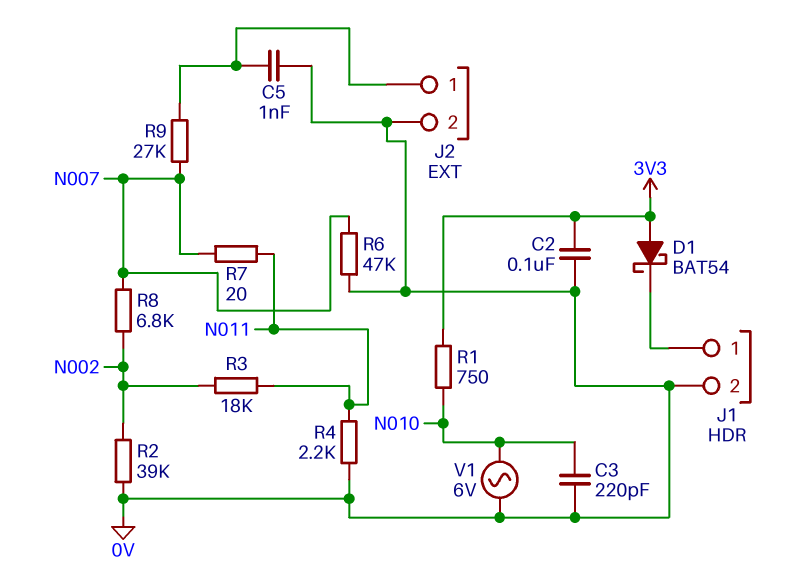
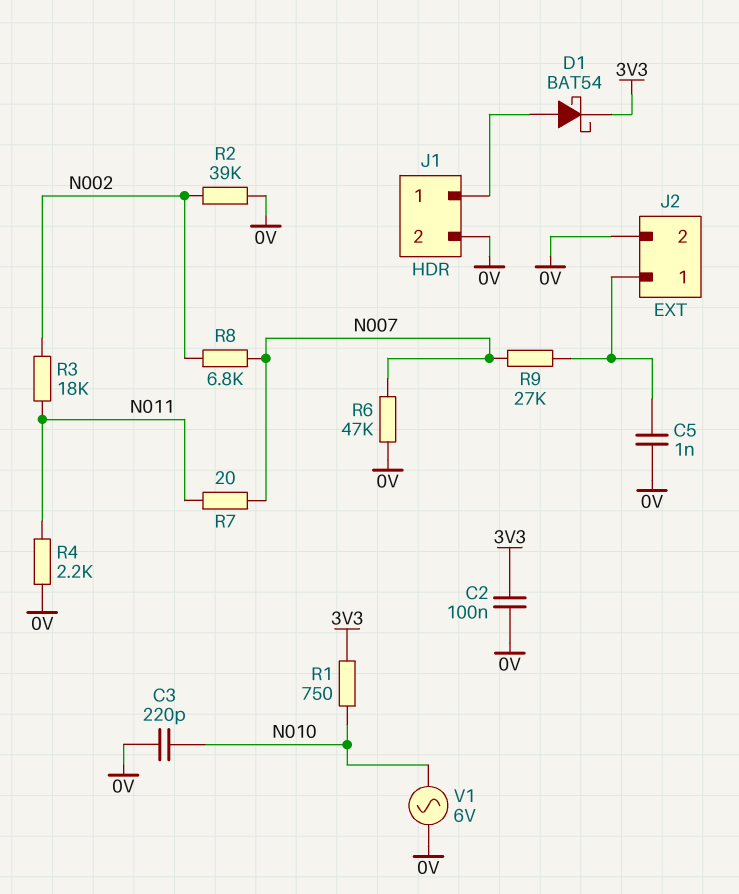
D1: schottky BAT54 (A 3V3, K J1/1) -> schottky BAT54 (A J1/1, K 3V3)

